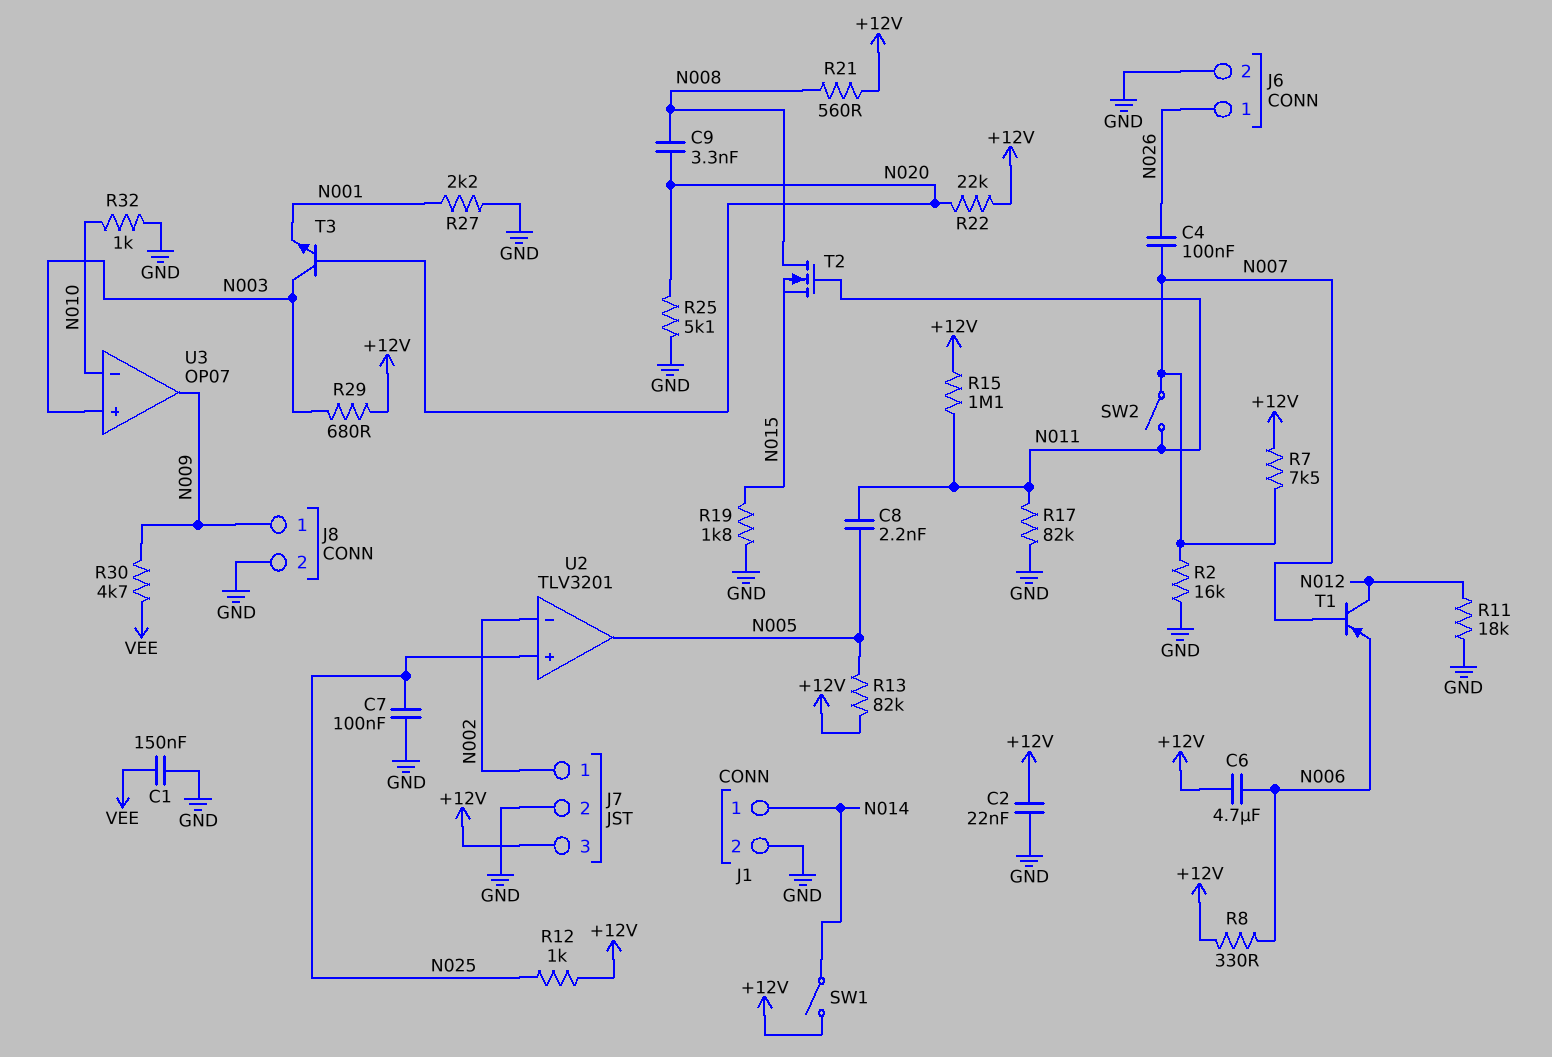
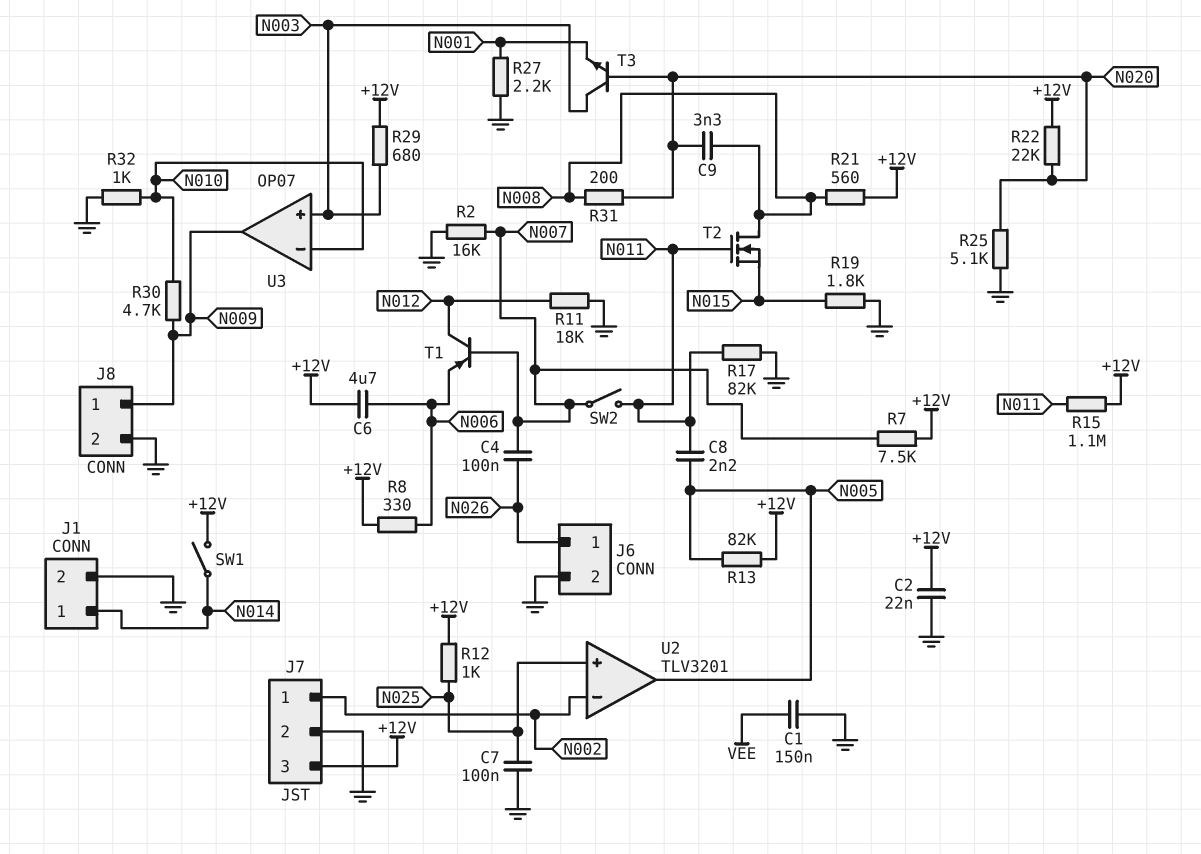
R30: 4.7k (N009, VEE) -> 4.7k (N009, N010)
R31: none -> 200 (N008, N020)

